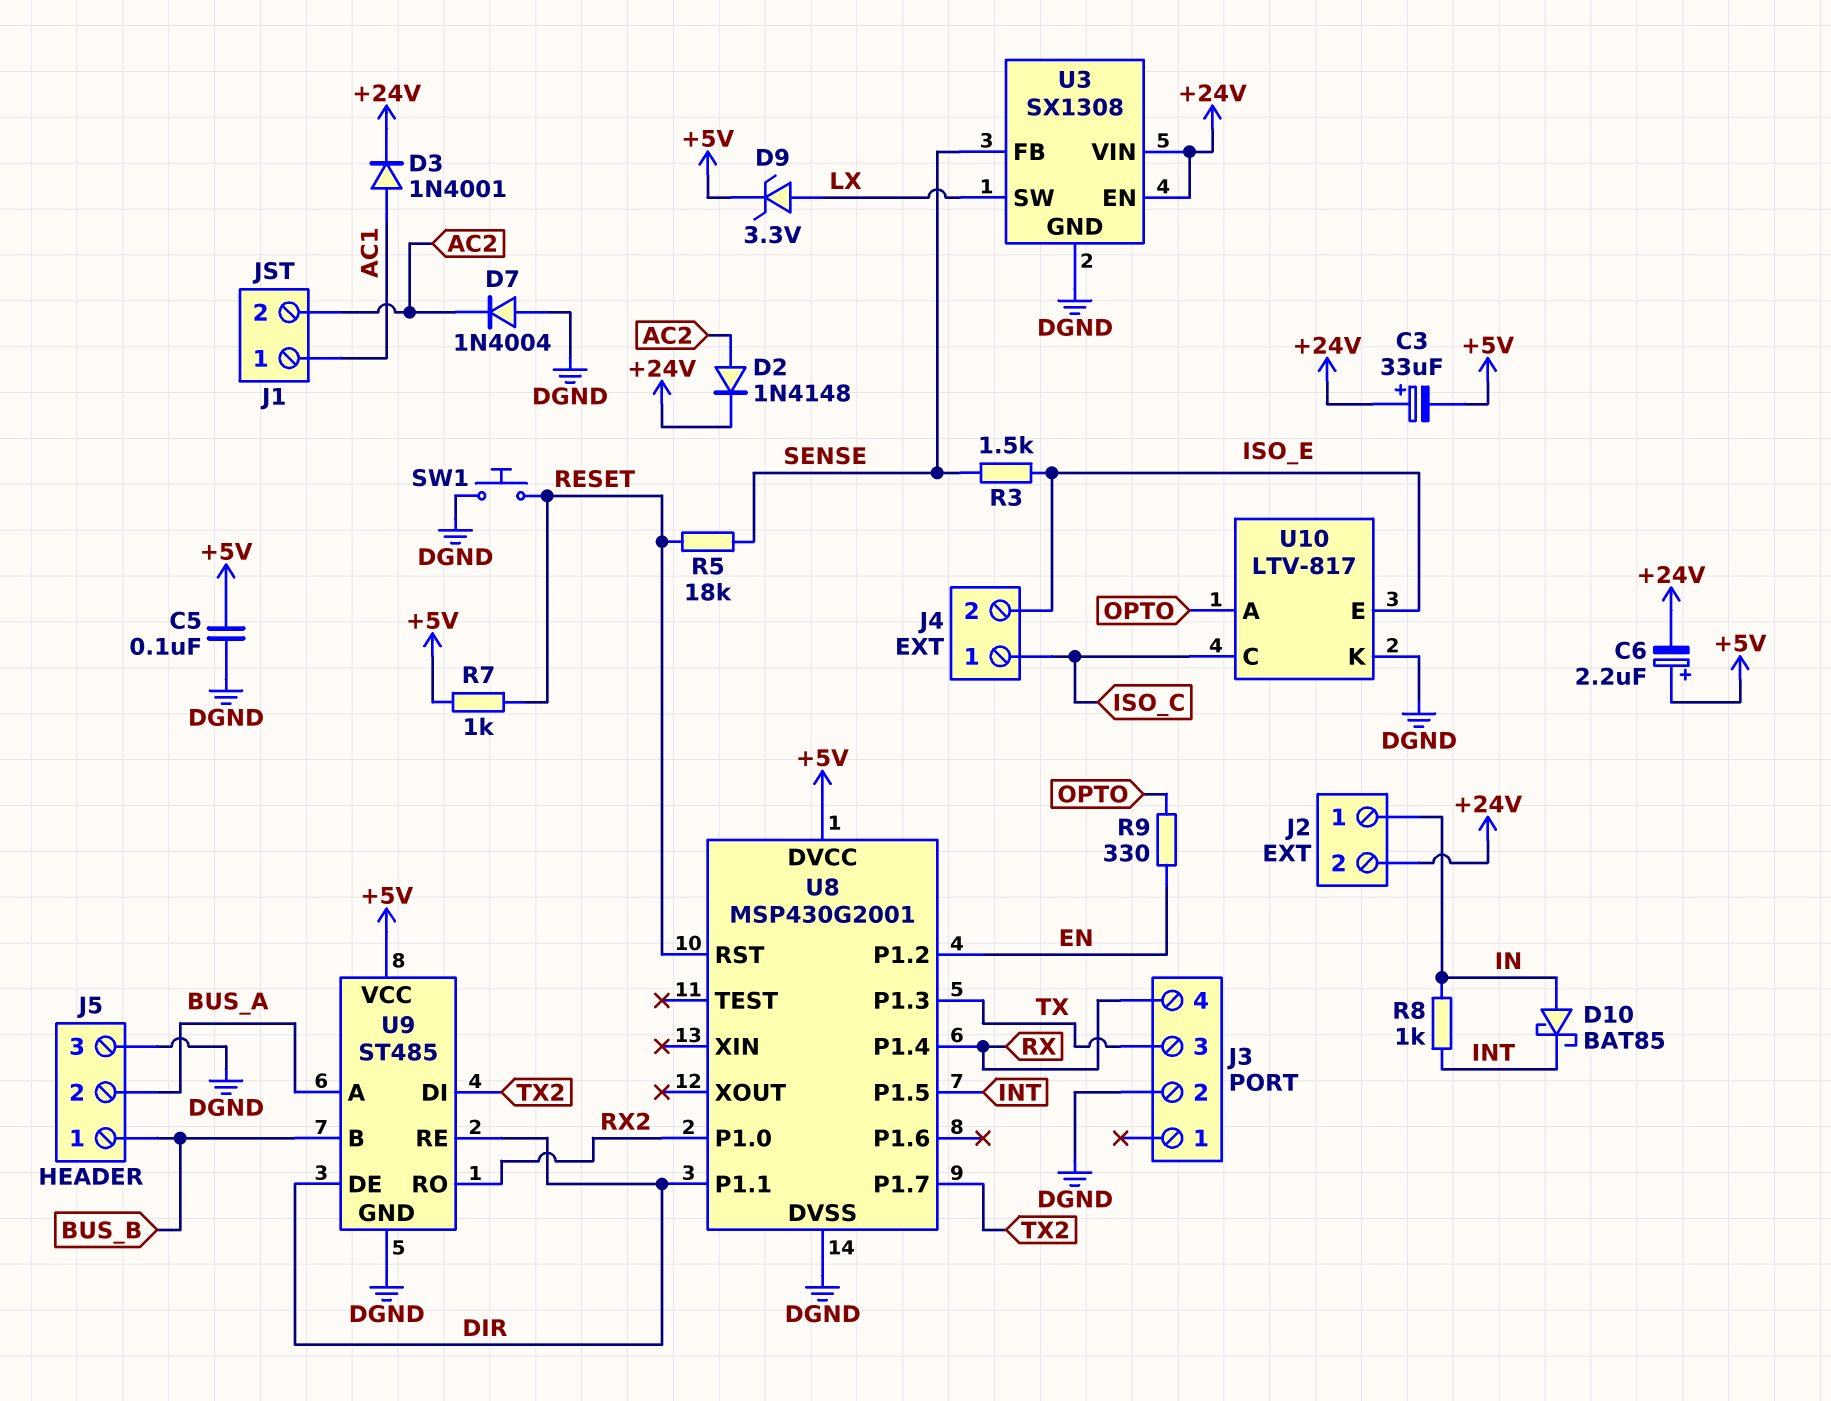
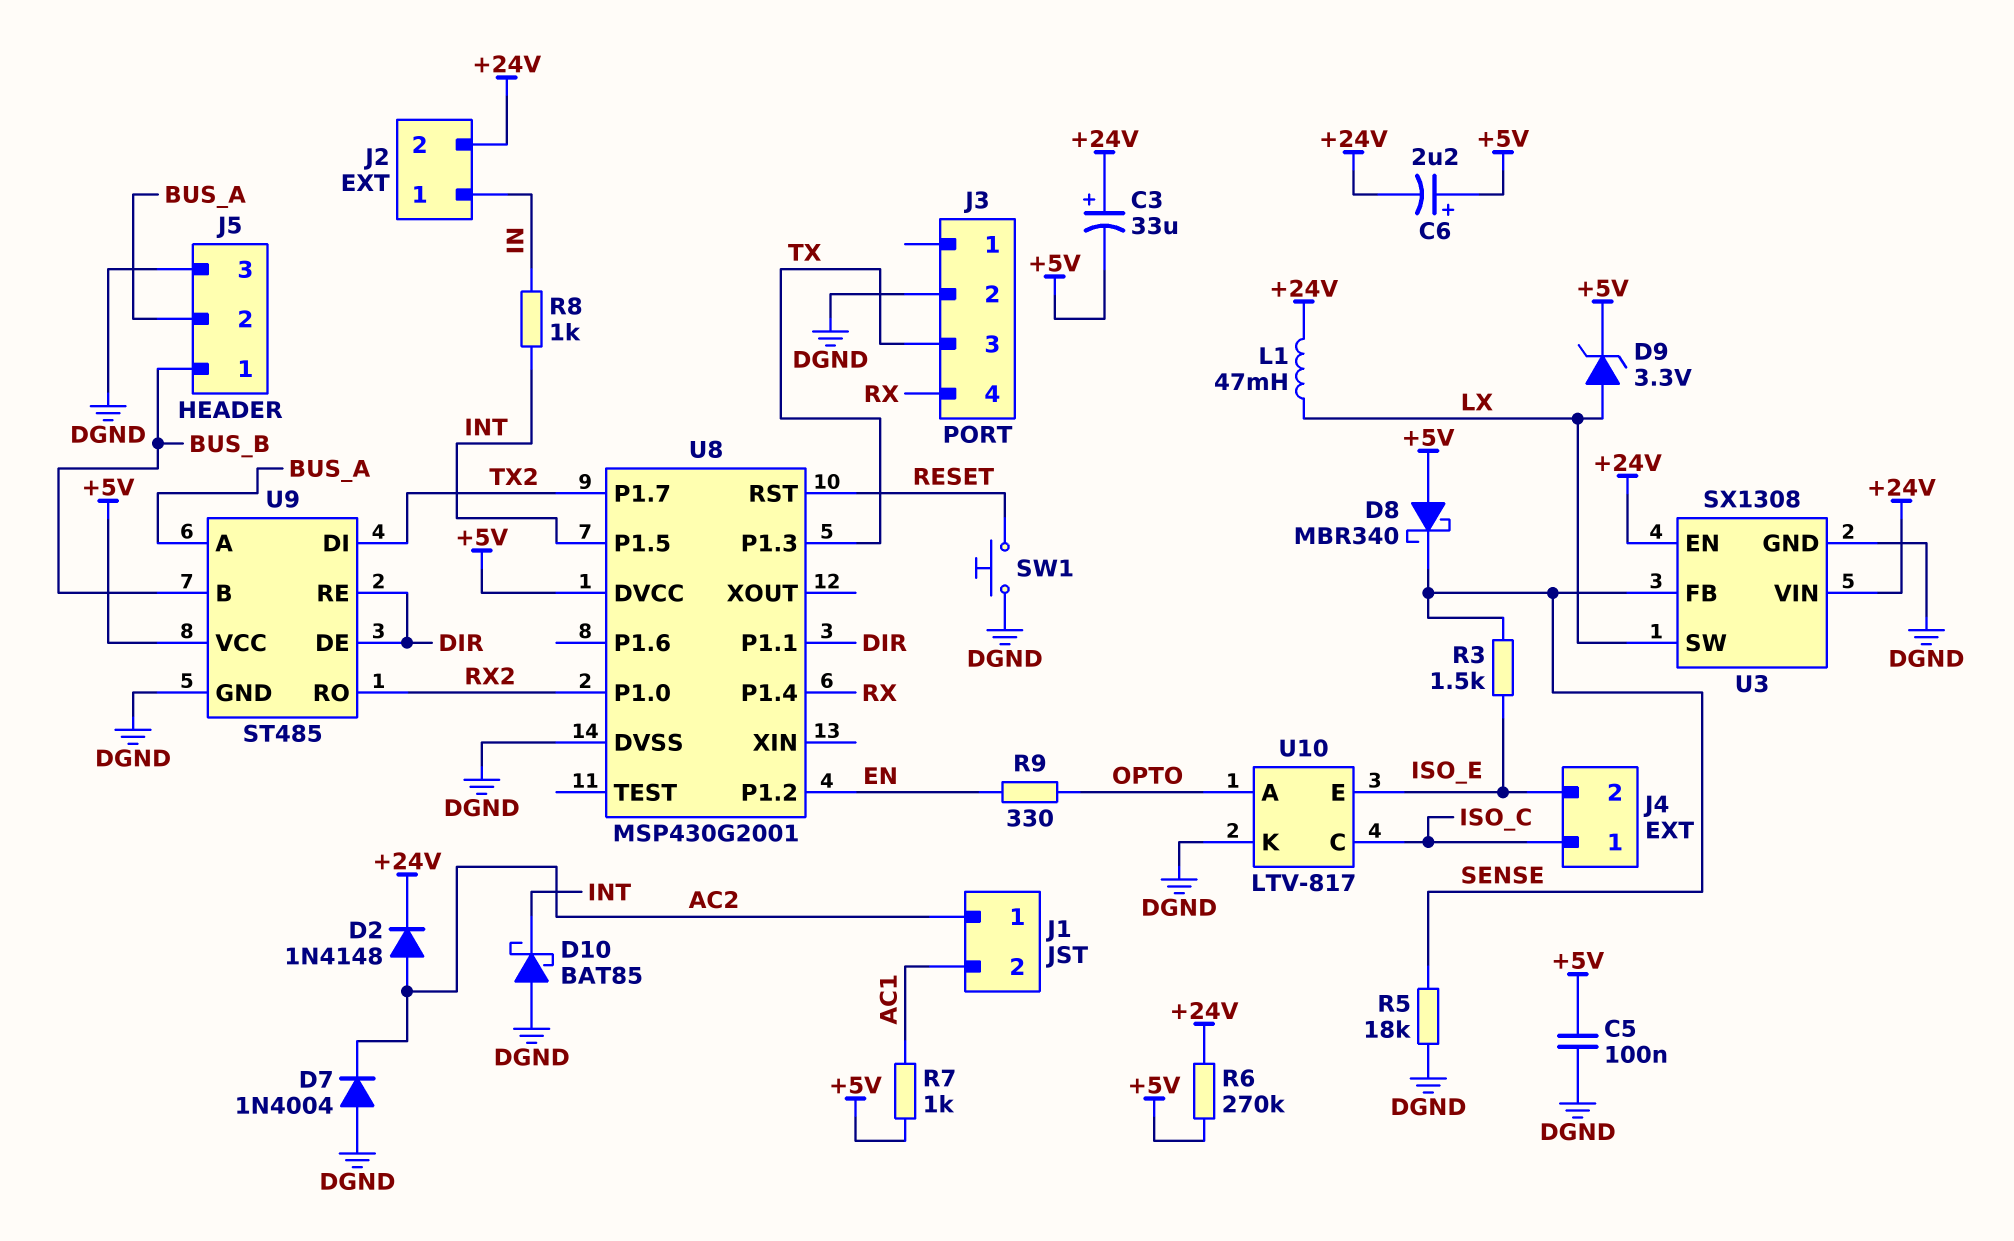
D3: diode 1N4001 (A AC1, K +24V) -> none
D8: none -> schottky MBR340 (A +5V, K SENSE)
D10: schottky BAT85 (A IN, K INT) -> schottky BAT85 (A DGND, K INT)
J1 pin 1: AC1 -> AC2
J1 pin 2: AC2 -> AC1
L1: none -> 47mH (+24V, LX)
R5: 18k (RESET, SENSE) -> 18k (DGND, SENSE)
R6: none -> 270k (+5V, +24V)
R7: 1k (+5V, RESET) -> 1k (+5V, AC1)

